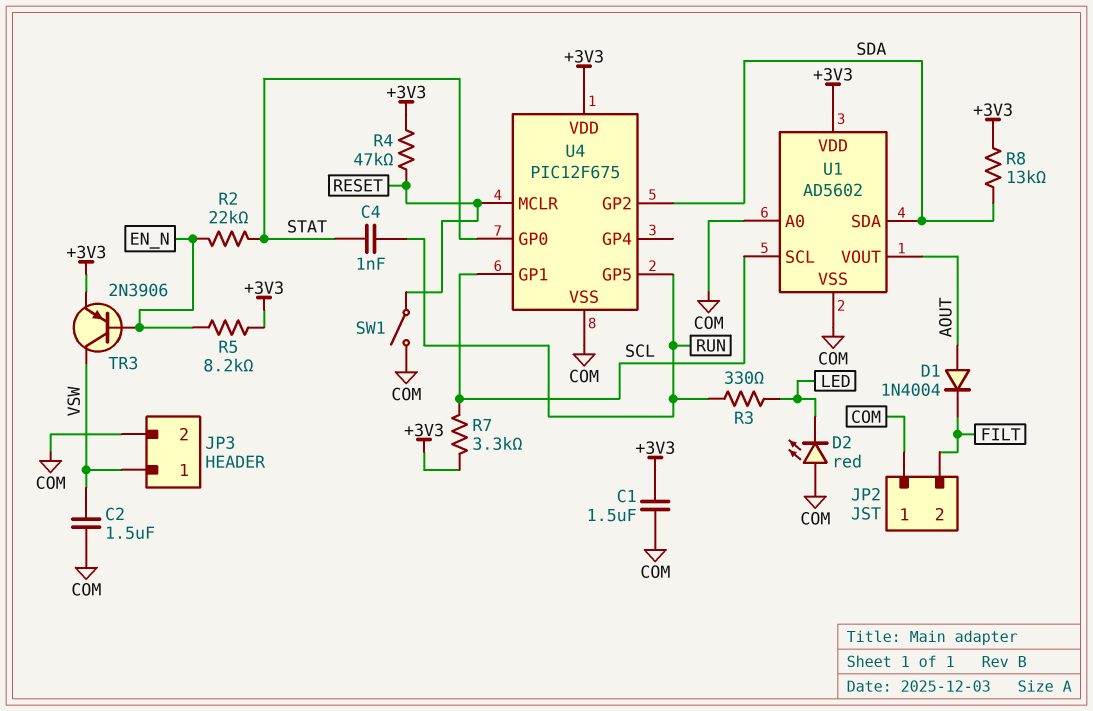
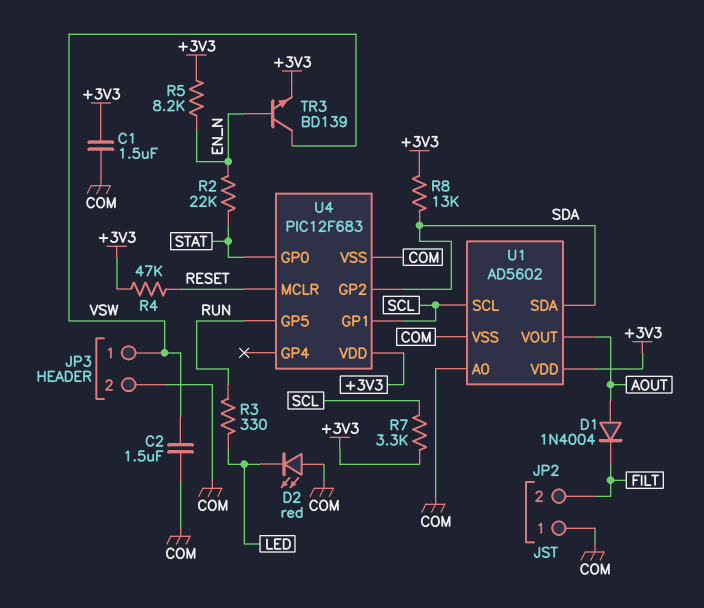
C4: 1nF (RUN, STAT) -> none
SW1: switch (COM, RESET) -> none
TR3: PNP 2N3906 (B EN_N, C VSW, E +3V3) -> NPN BD139 (B EN_N, C VSW, E +3V3)
U4: PIC12F675 -> PIC12F683

